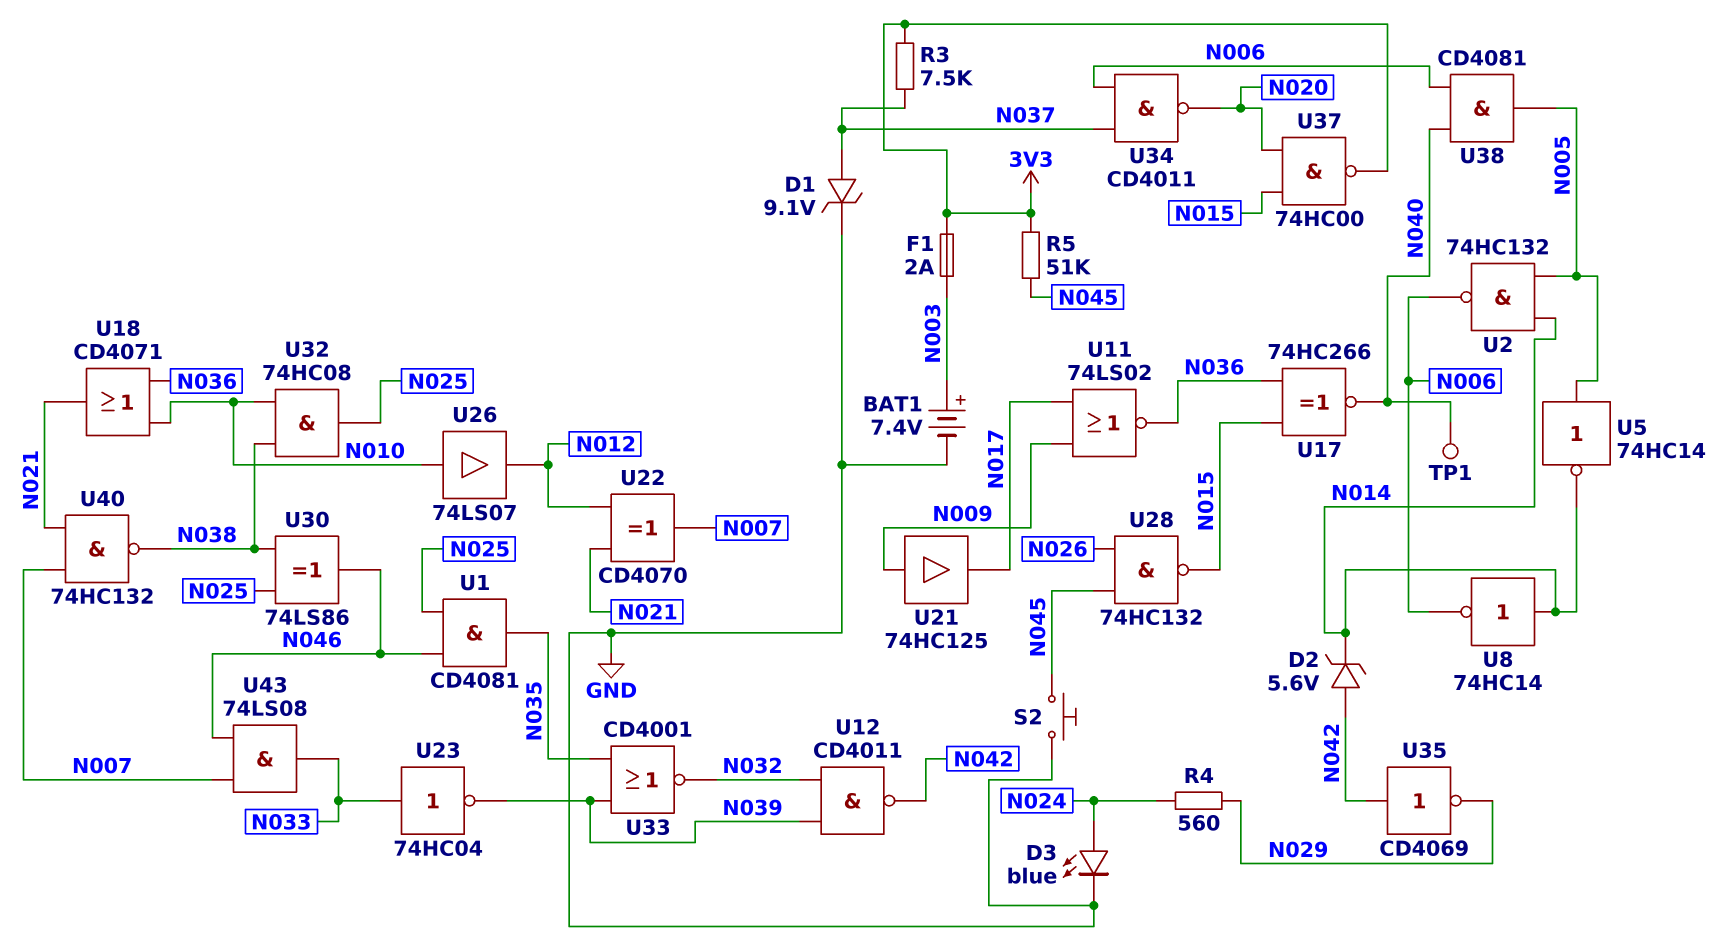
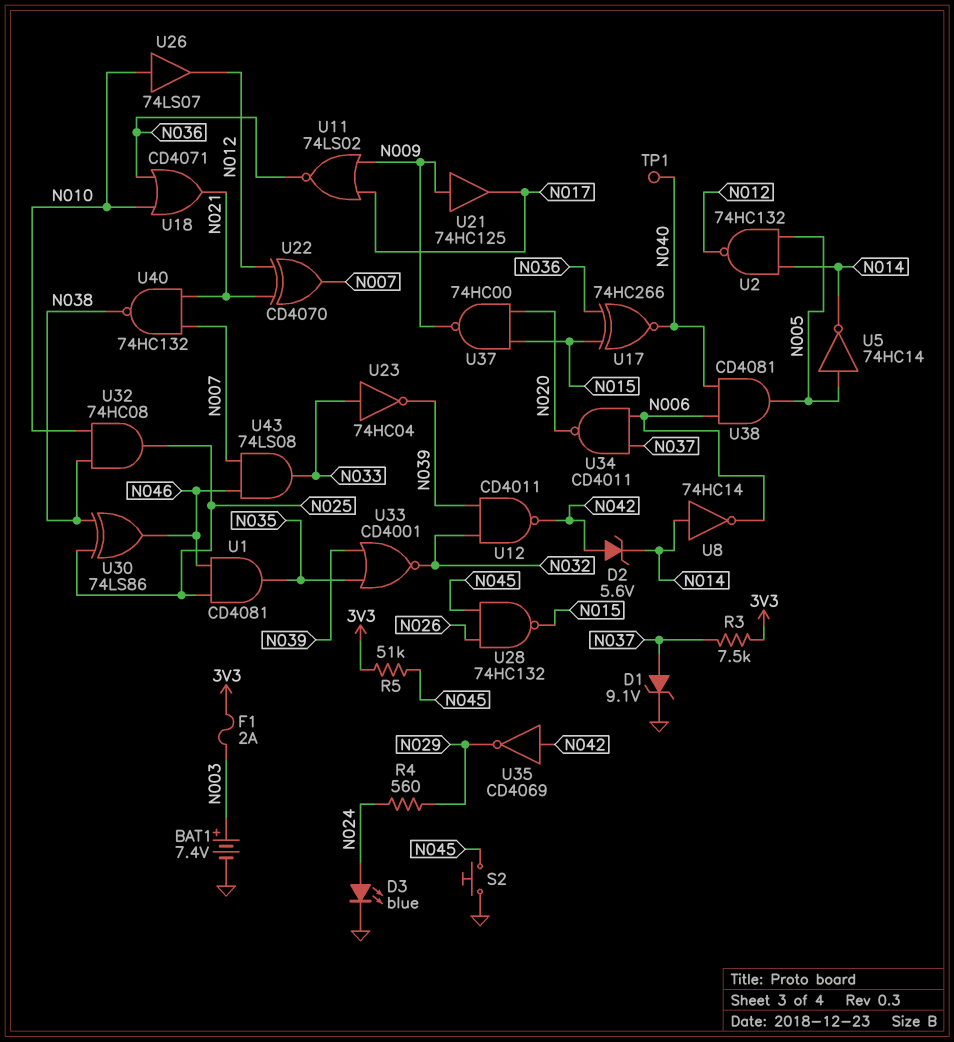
U2: NAND 74HC132 (in N005, in N014, out N006) -> NAND 74HC132 (in N005, in N014, out N012)
U37: NAND 74HC00 (in N015, in N020, out 3V3) -> NAND 74HC00 (in N015, in N020, out N009)

